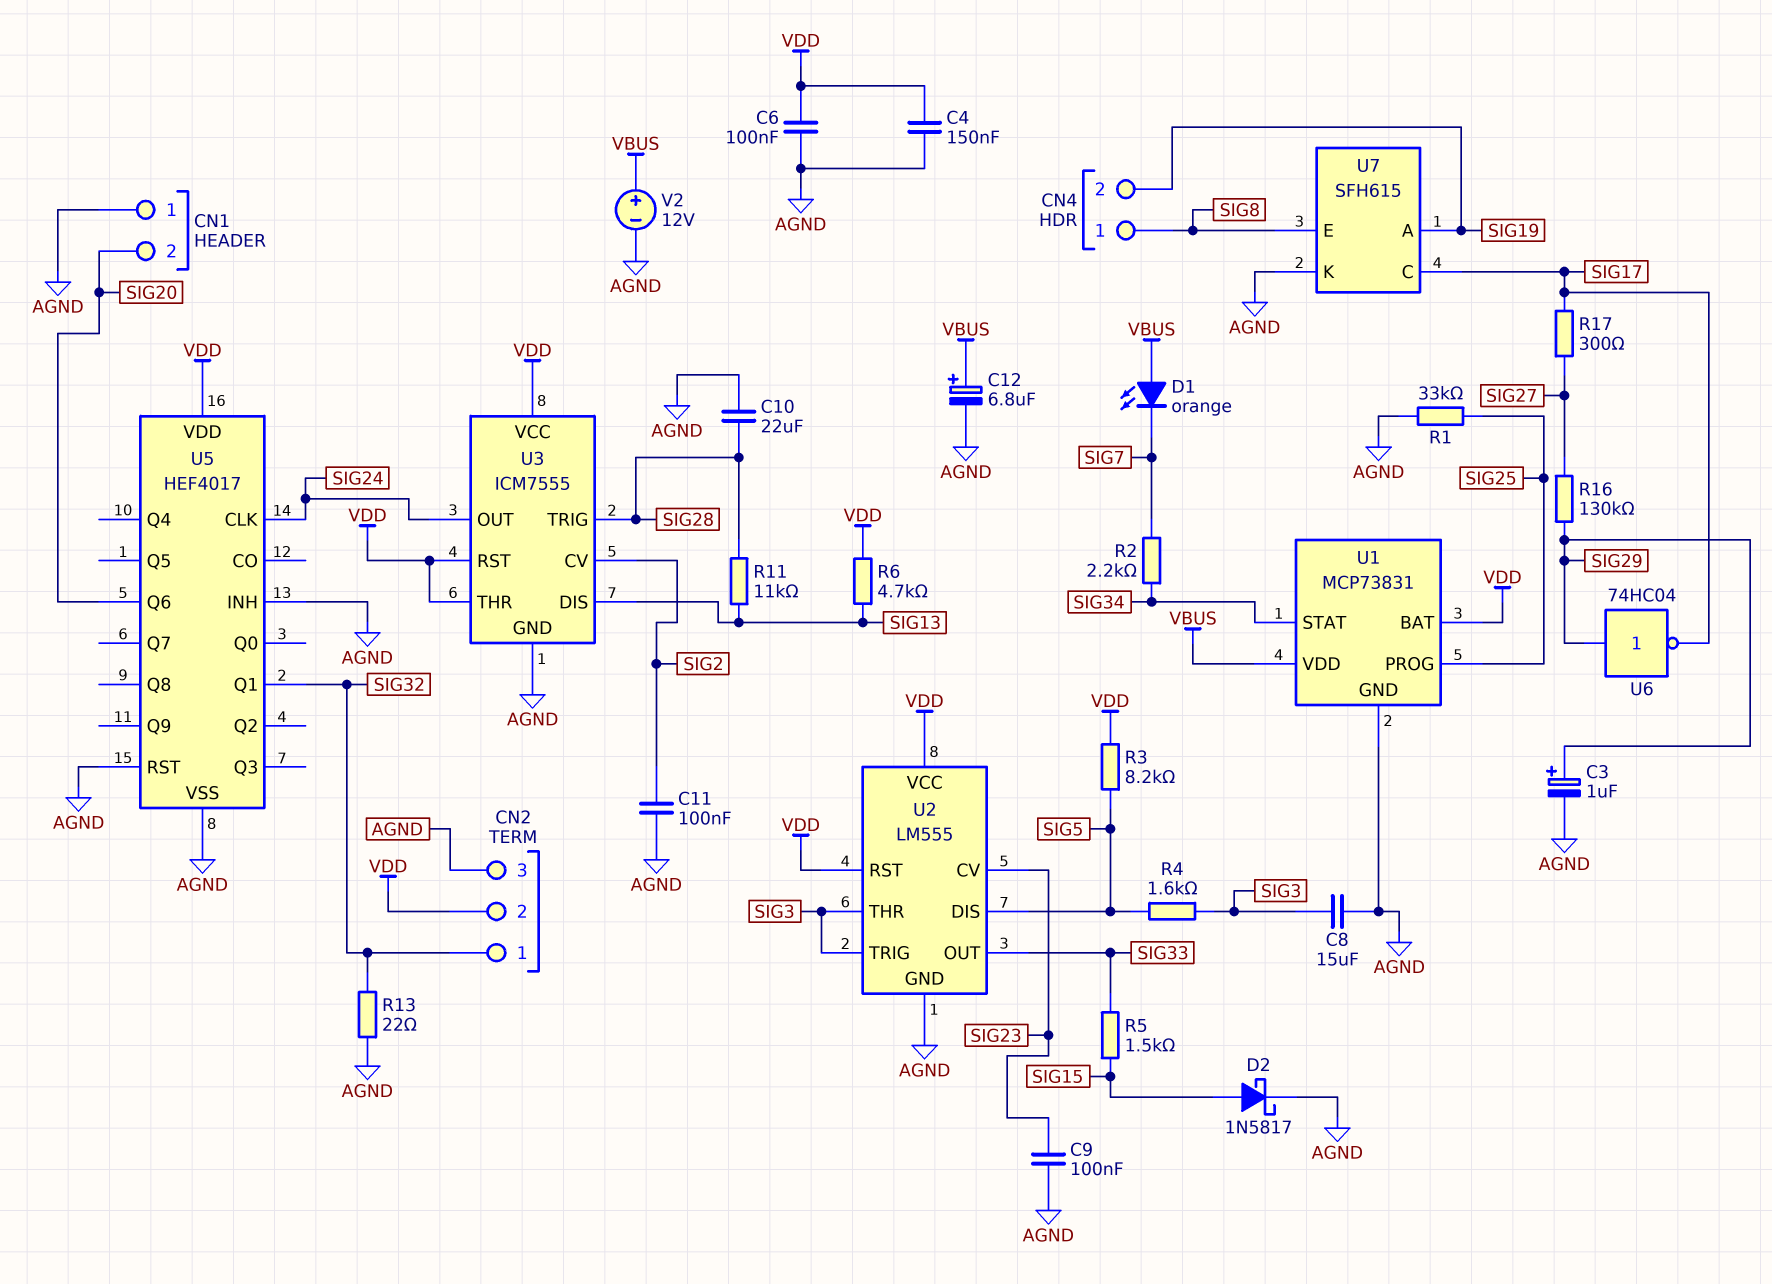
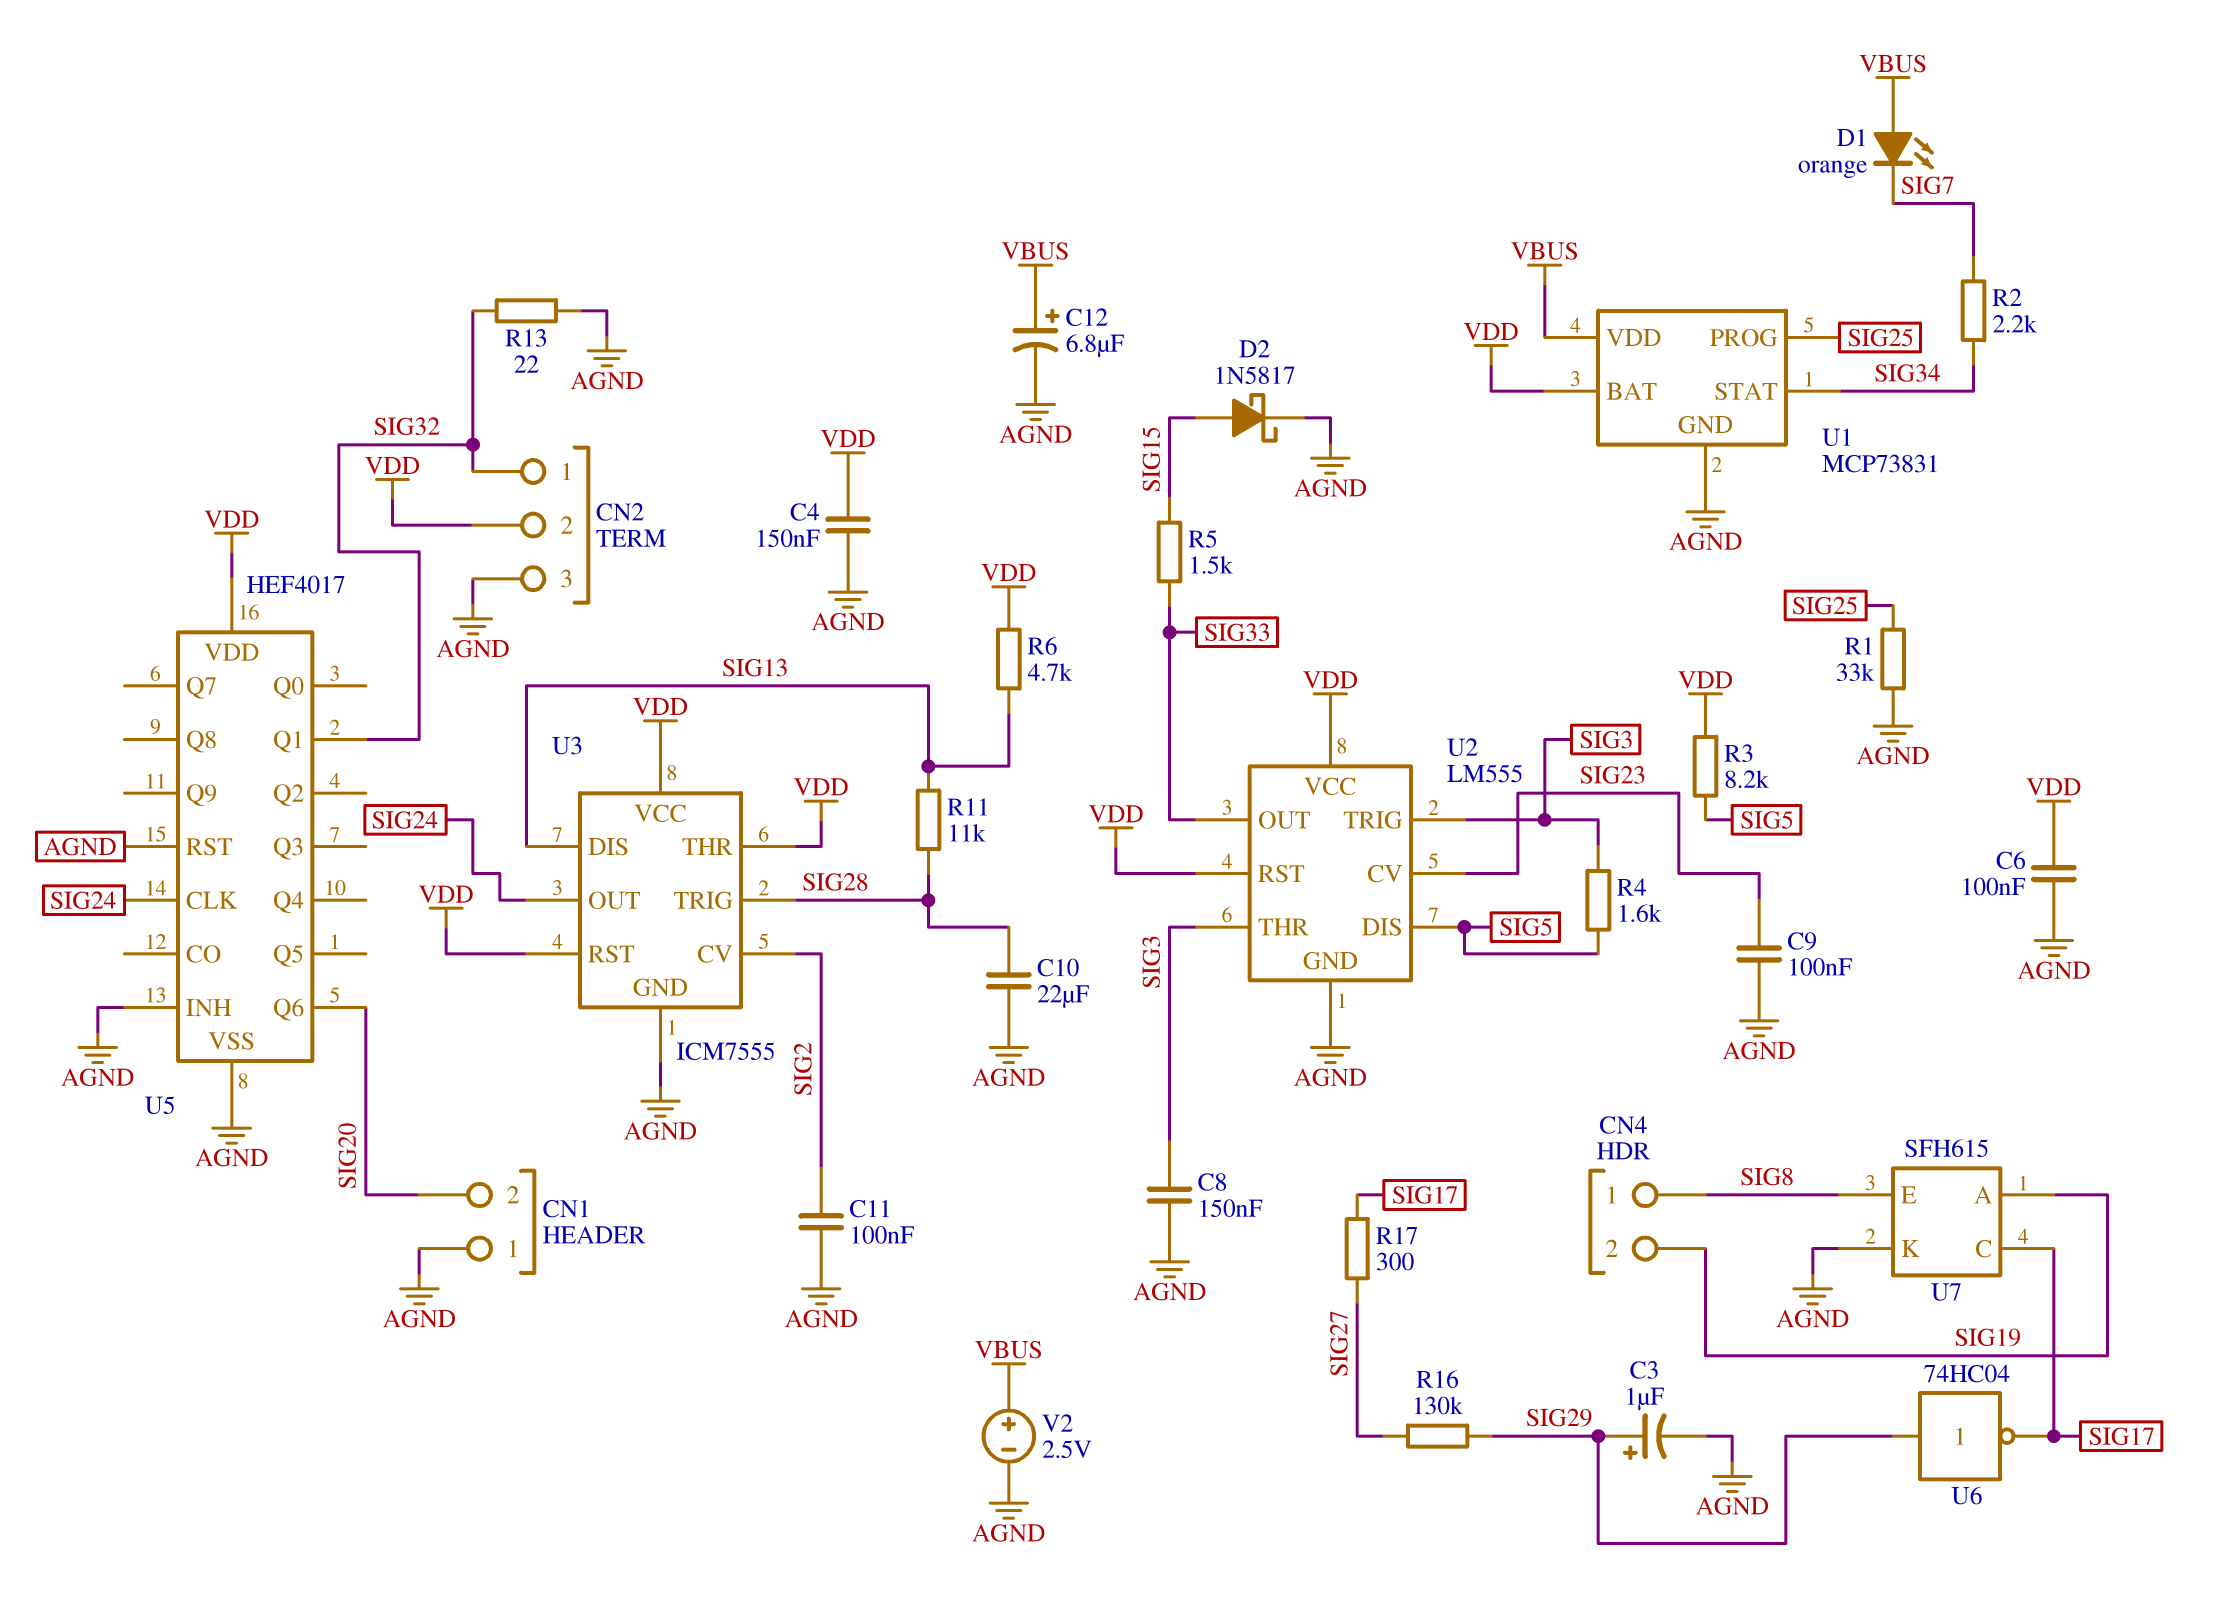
C8: 15uF (AGND, SIG3) -> 150nF (AGND, SIG3)
V2: 12V (plus VBUS, minus AGND) -> 2.5V (plus VBUS, minus AGND)

